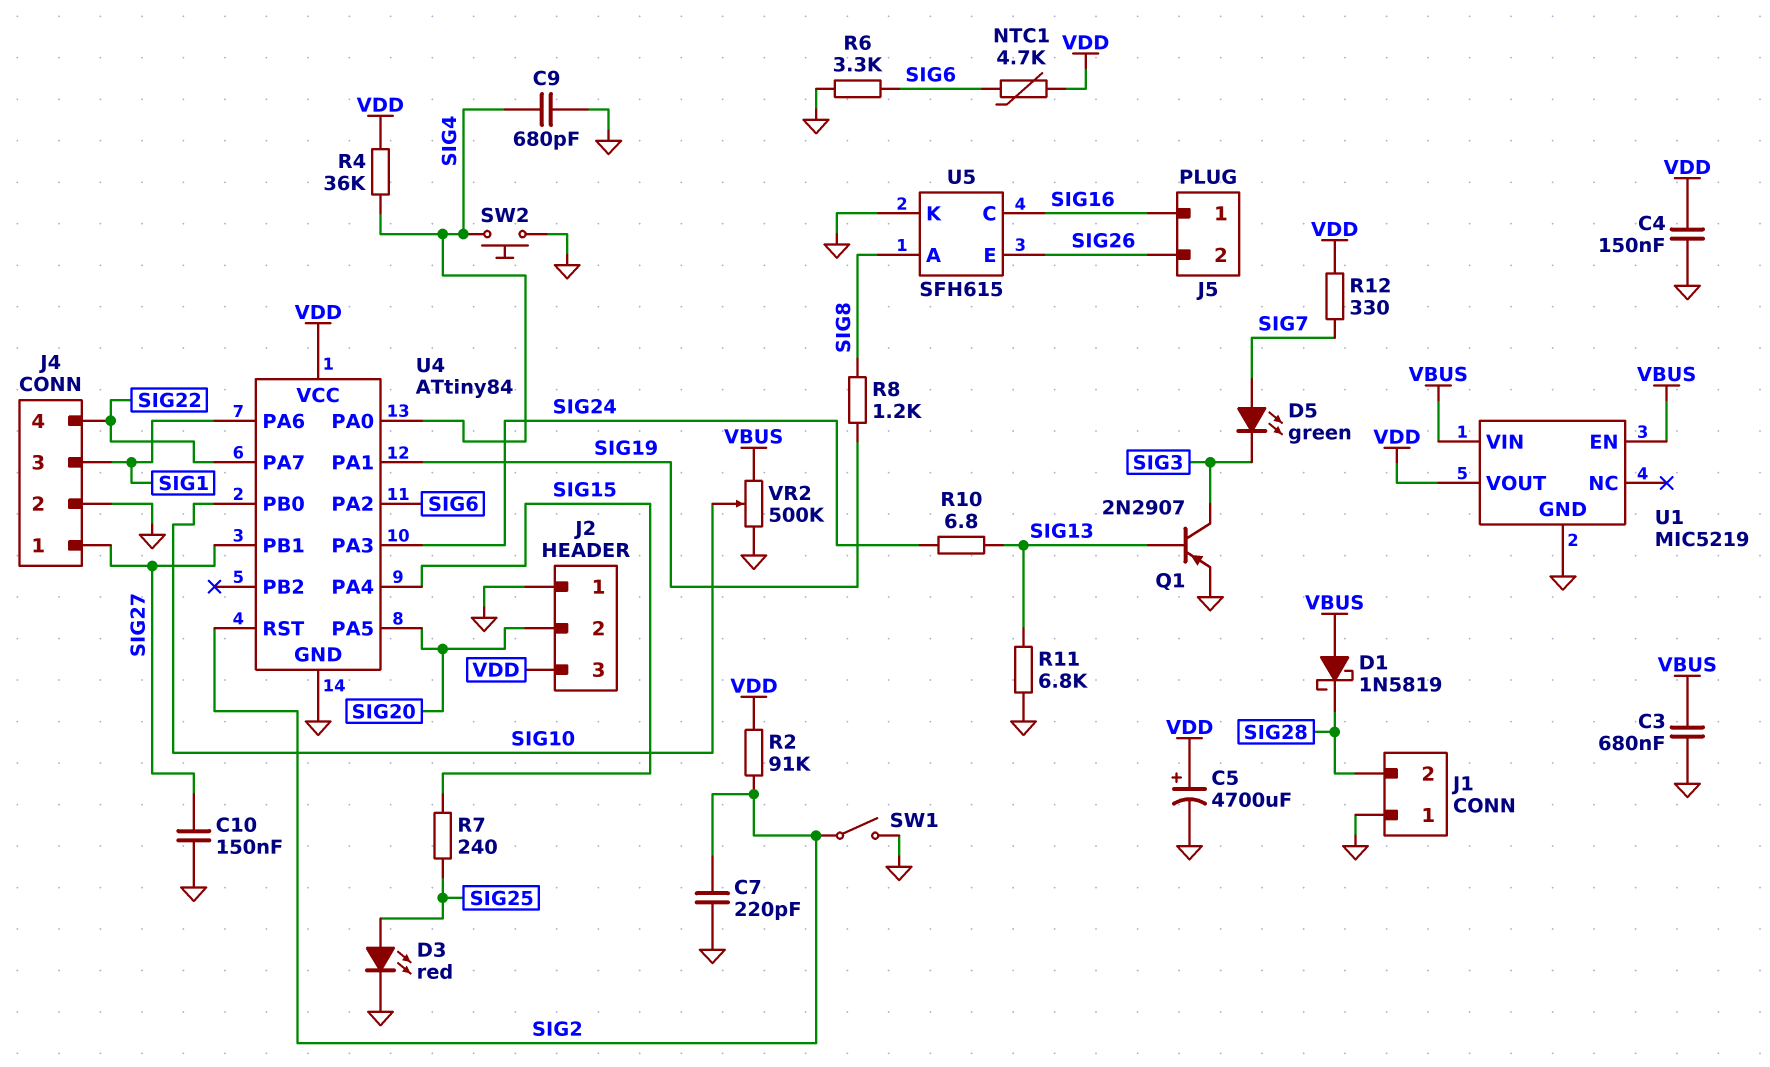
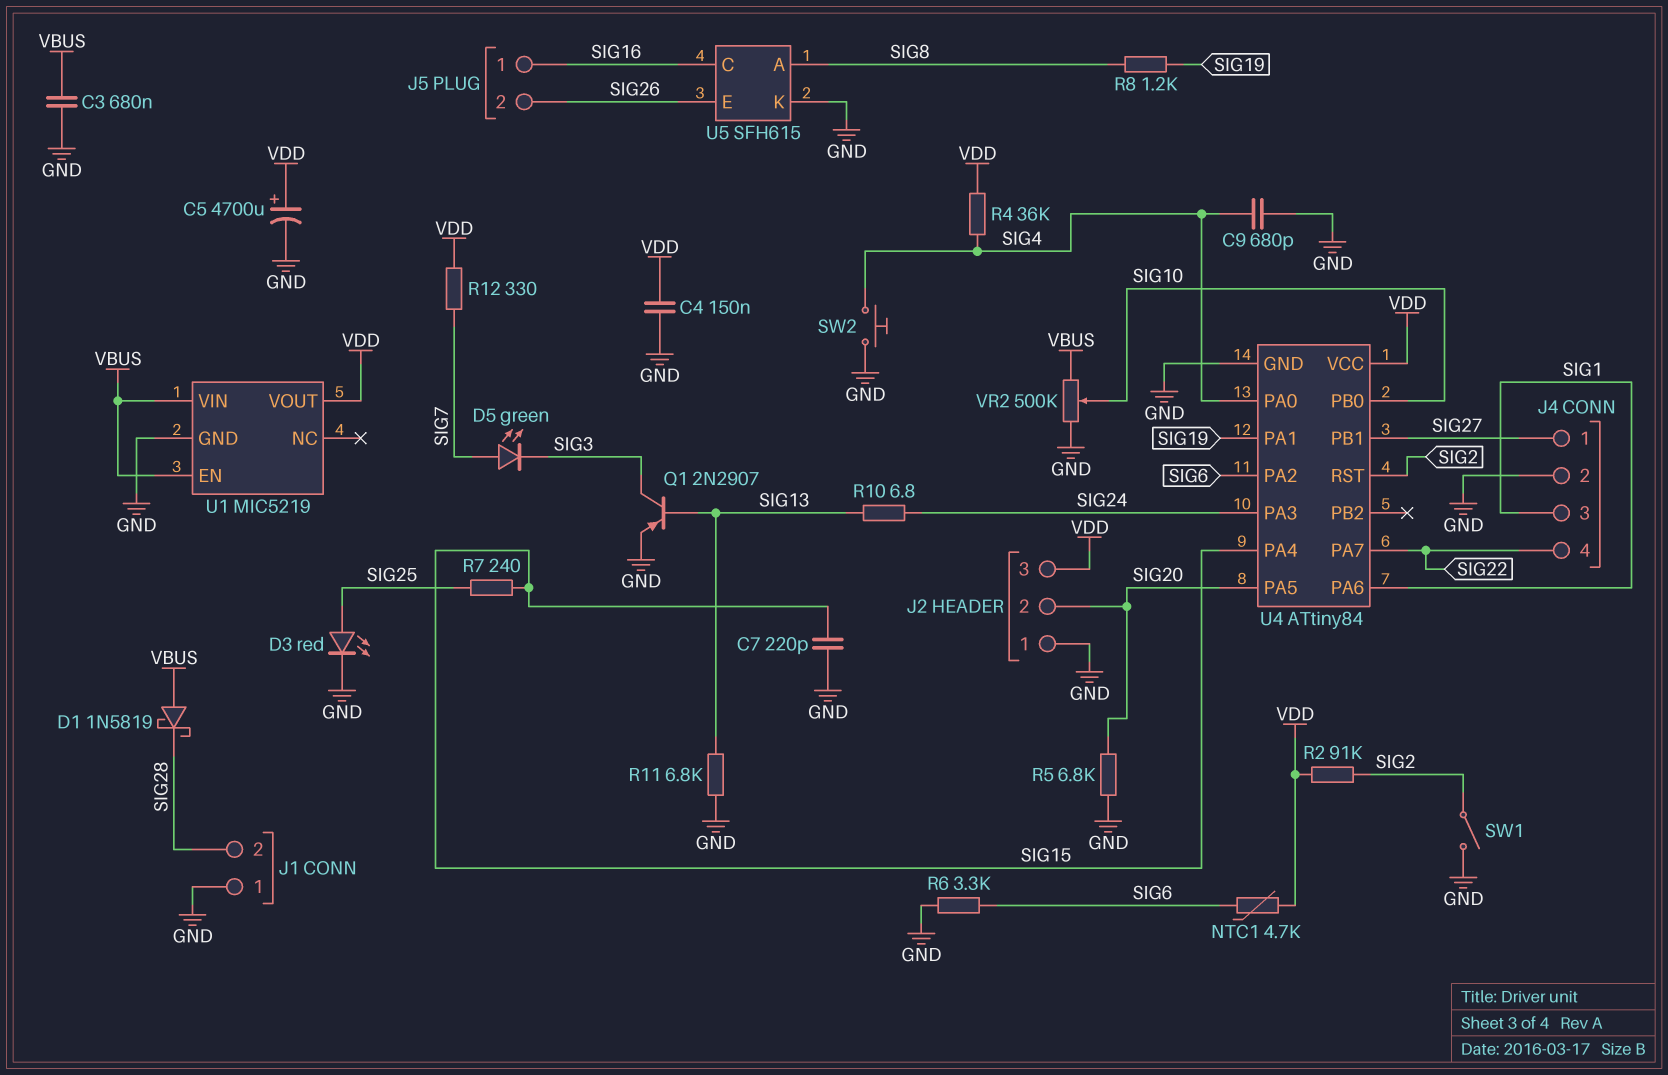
C7: 220pF (GND, SIG2) -> 220pF (GND, SIG15)
C10: 150nF (GND, SIG27) -> none
R5: none -> 6.8k (GND, SIG20)

